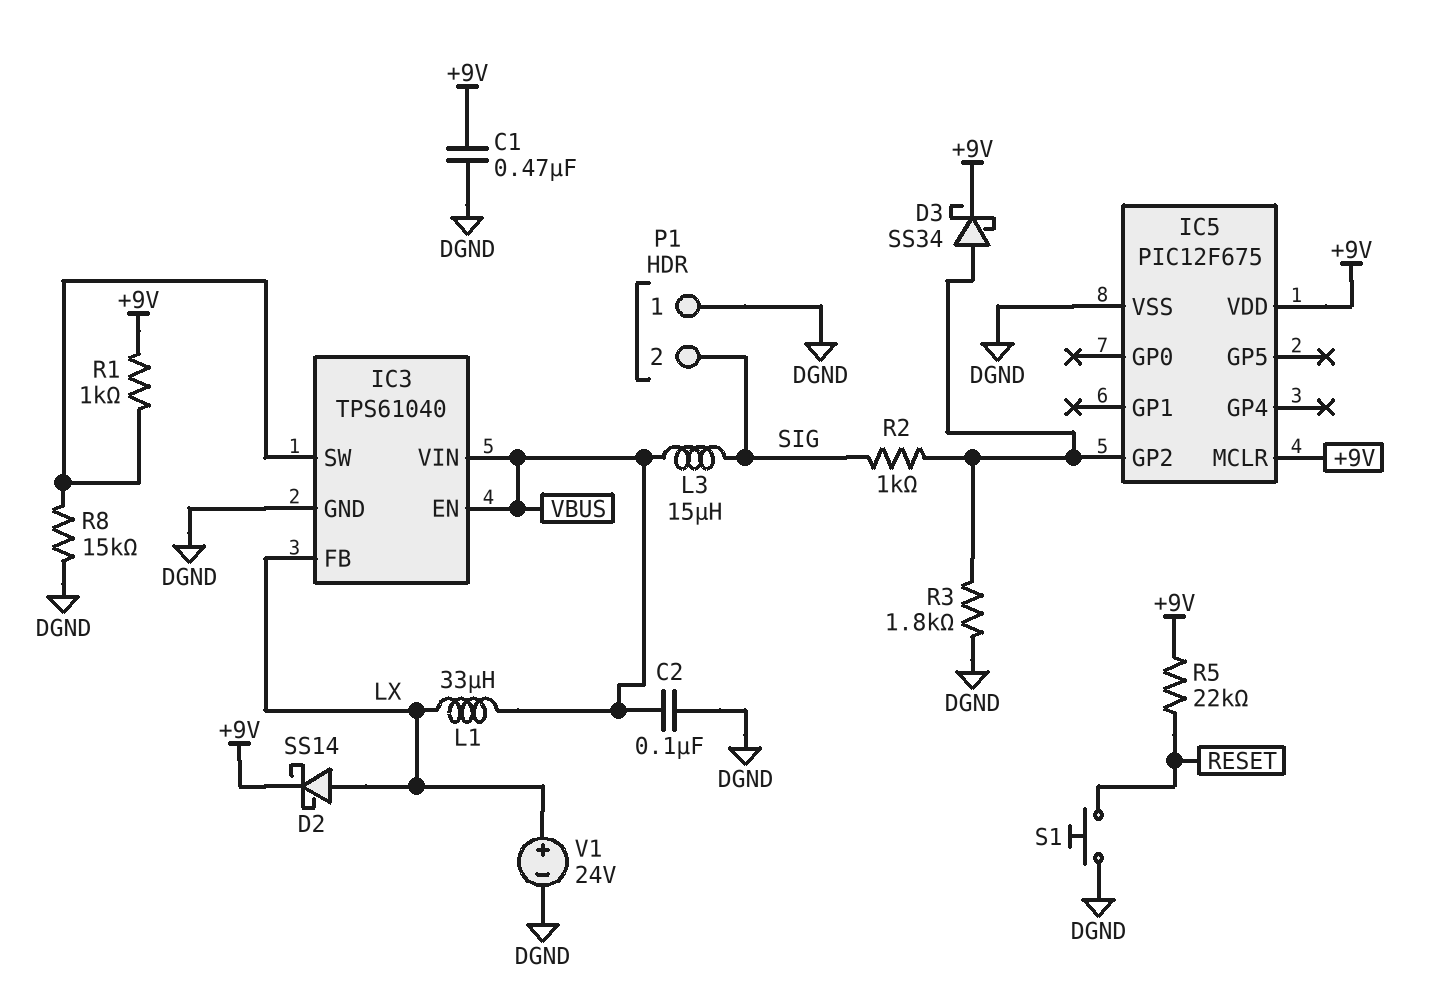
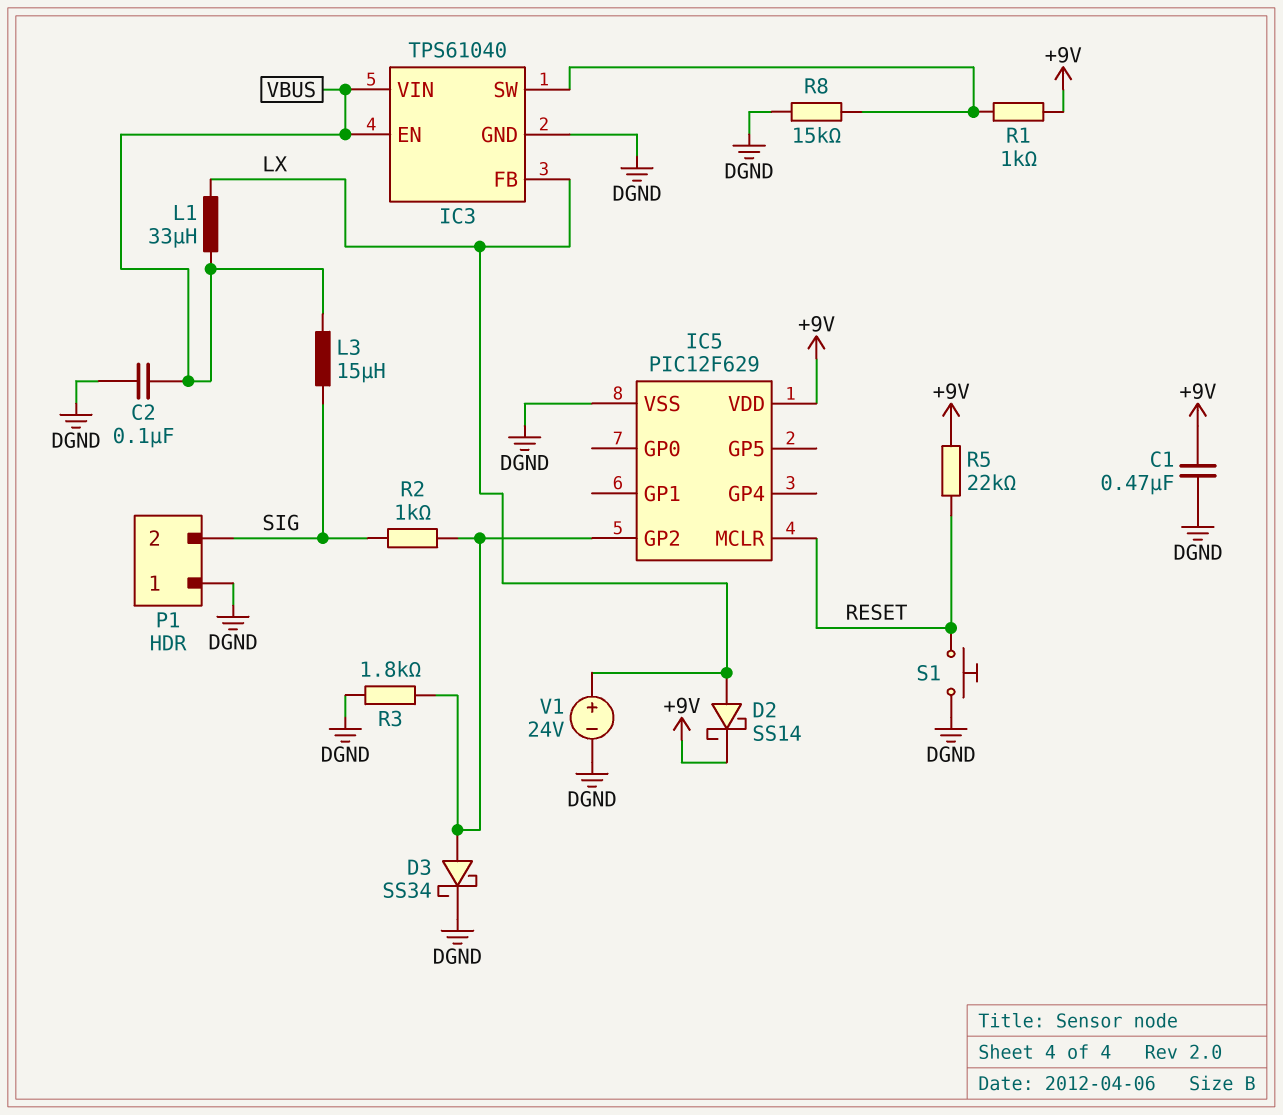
D3: schottky SS34 (A IC5/GP2, K +9V) -> schottky SS34 (A IC5/GP2, K DGND)
IC5: PIC12F675 -> PIC12F629
IC5 pin MCLR: +9V -> RESET

